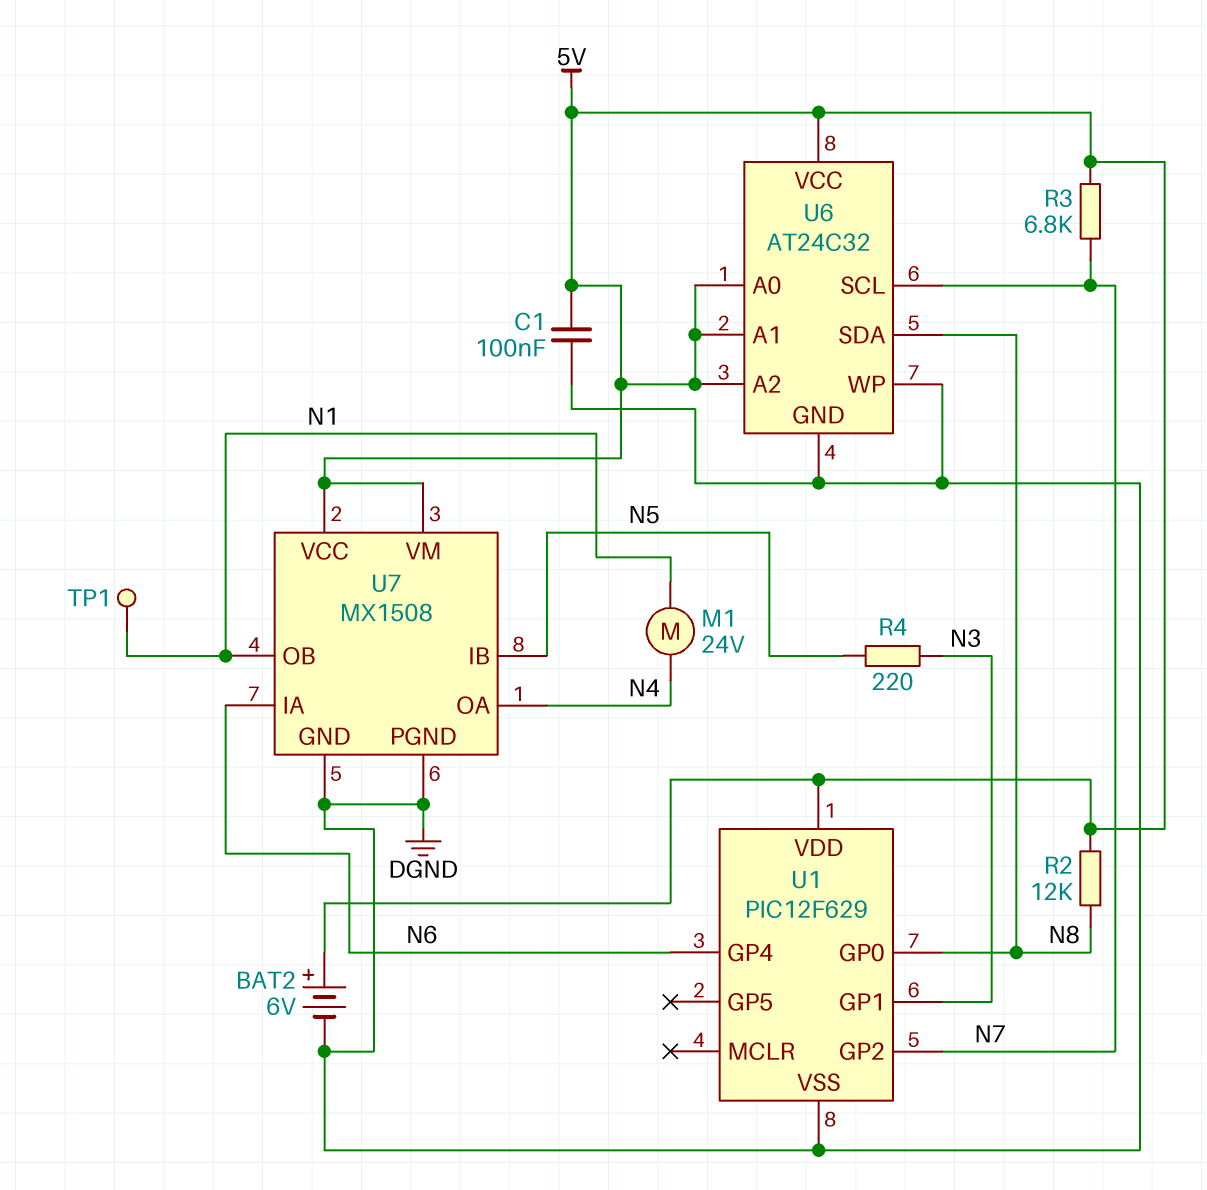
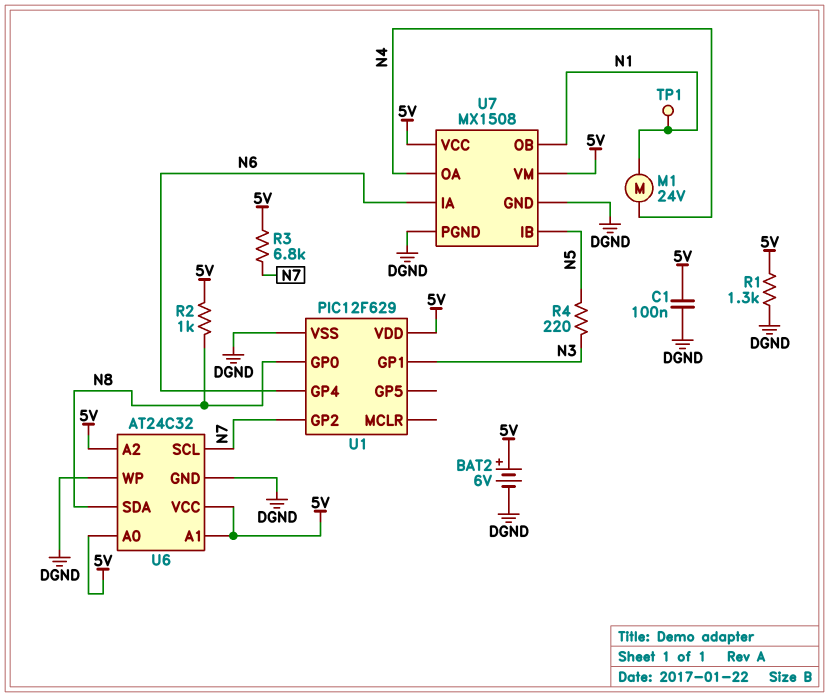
R1: none -> 1.3k (5V, DGND)
R2: 12k (5V, N8) -> 1k (5V, N8)

